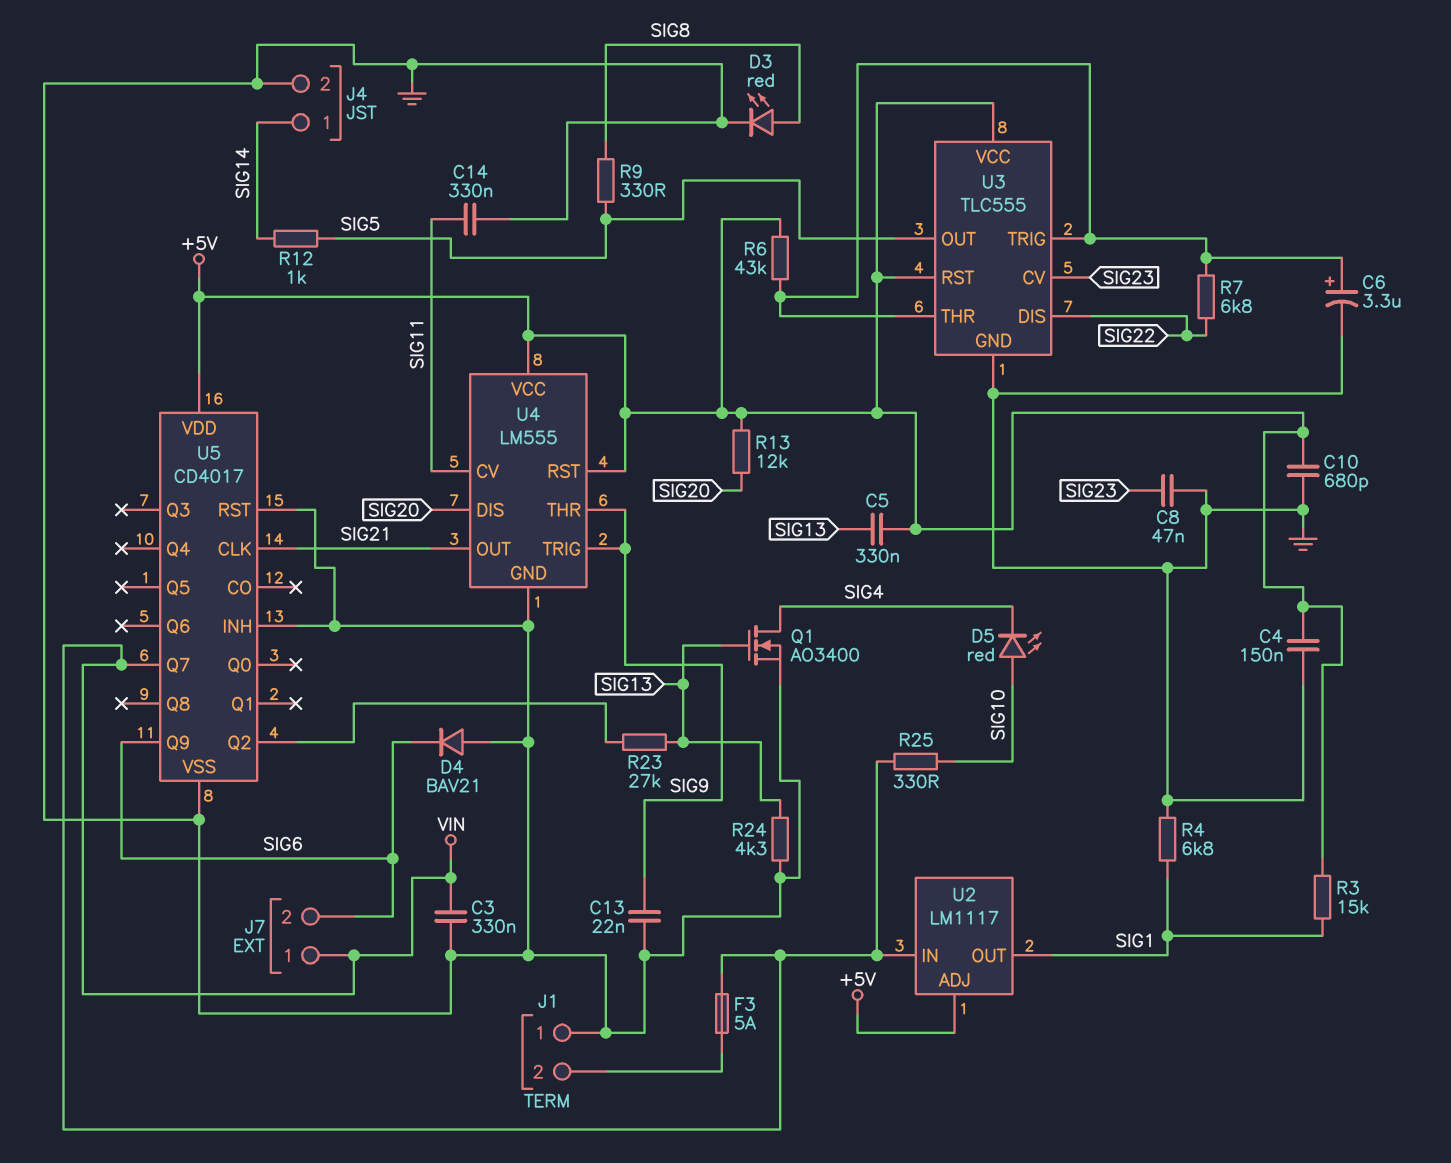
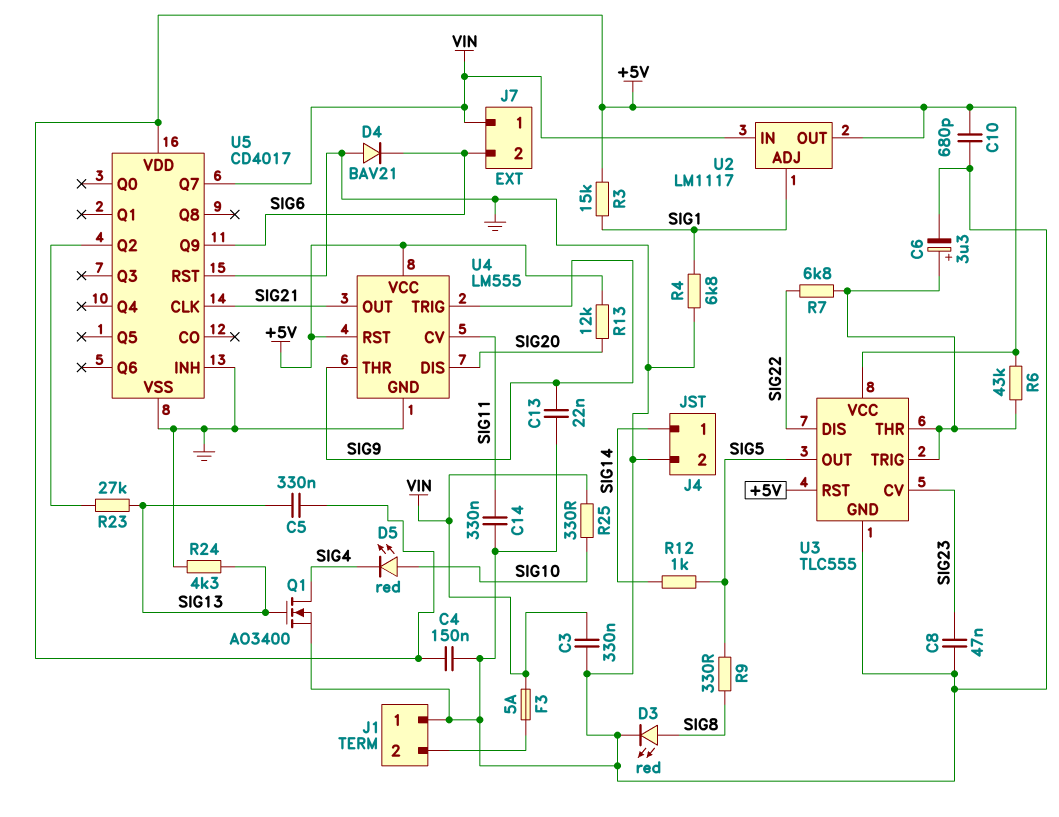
U2 pin ADJ: +5V -> SIG1
U2 pin OUT: SIG1 -> +5V

